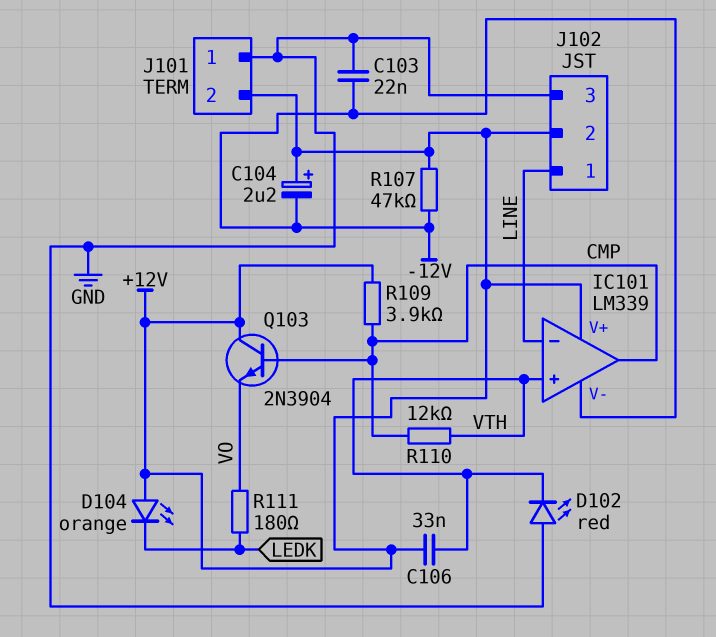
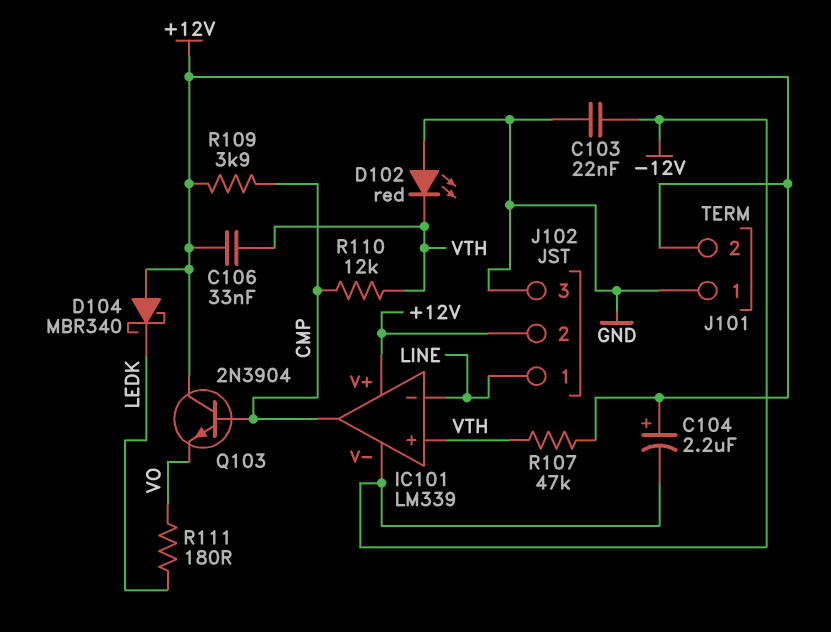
D104: LED orange (A +12V, K LEDK) -> schottky MBR340 (A +12V, K LEDK)
R107: 47k (+12V, -12V) -> 47k (+12V, VTH)

